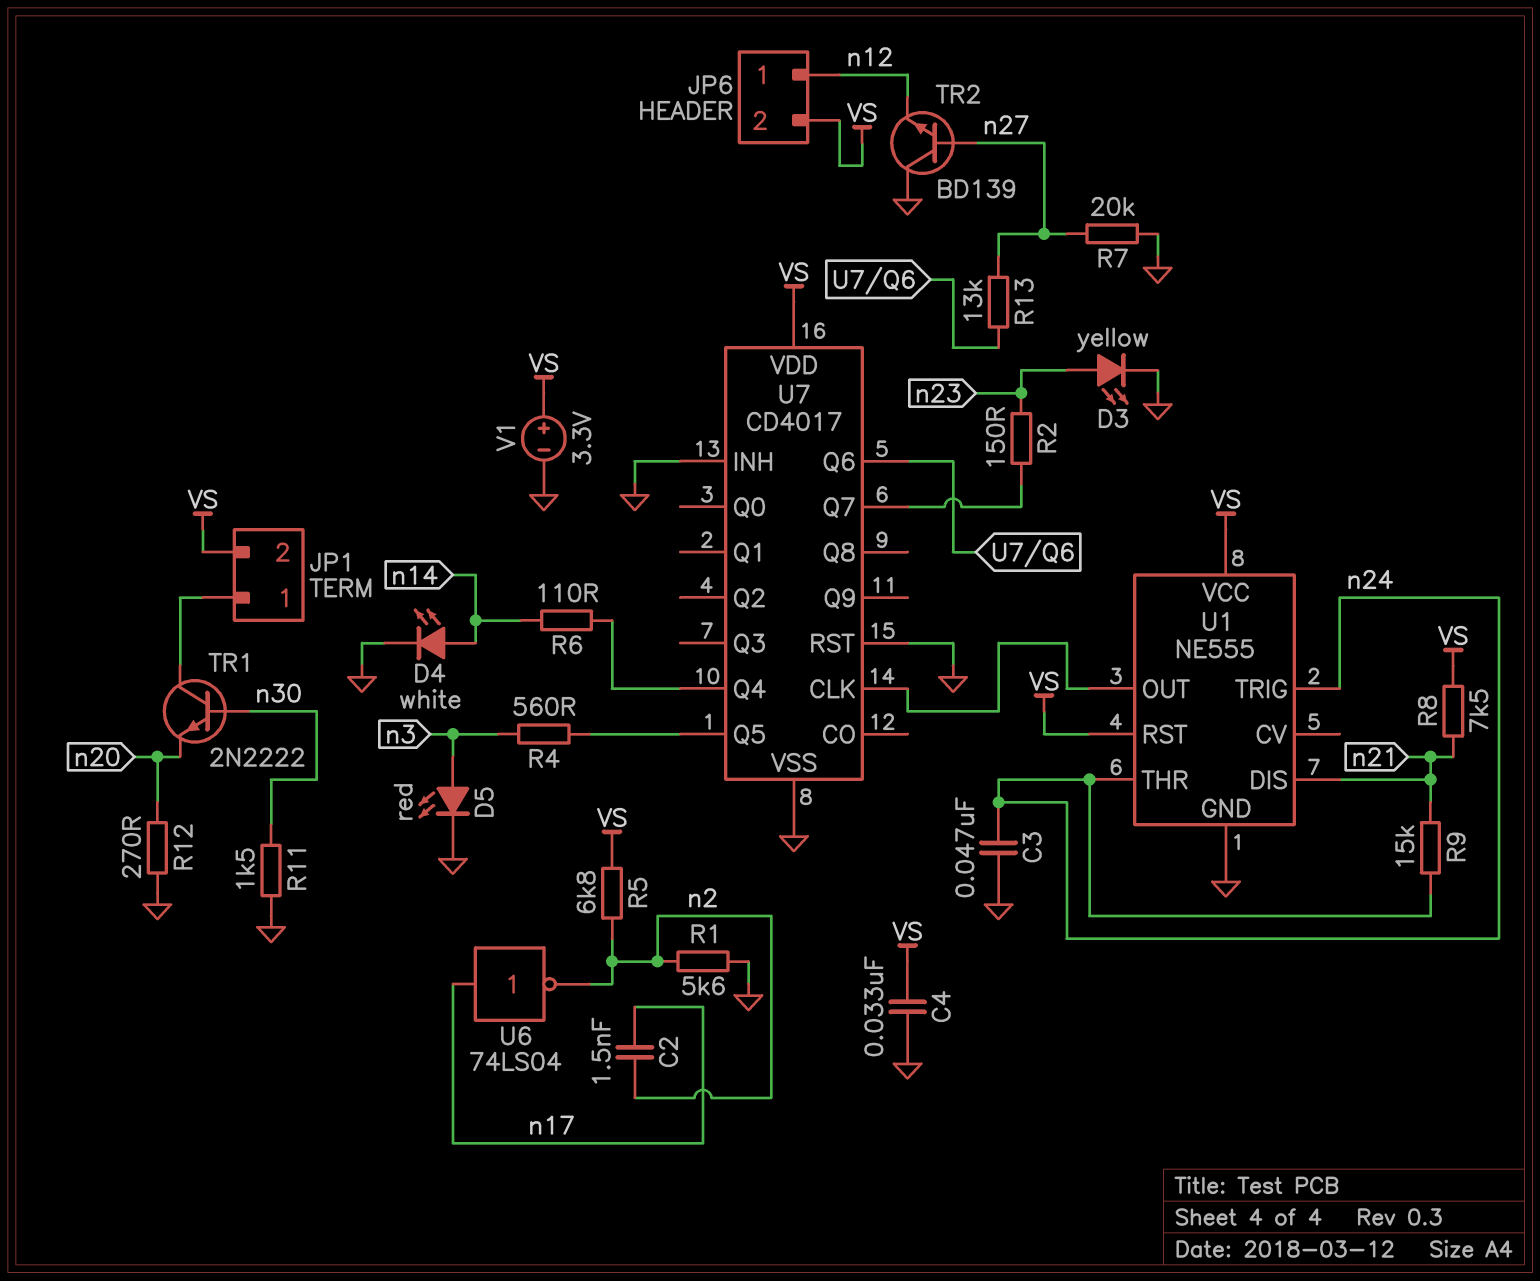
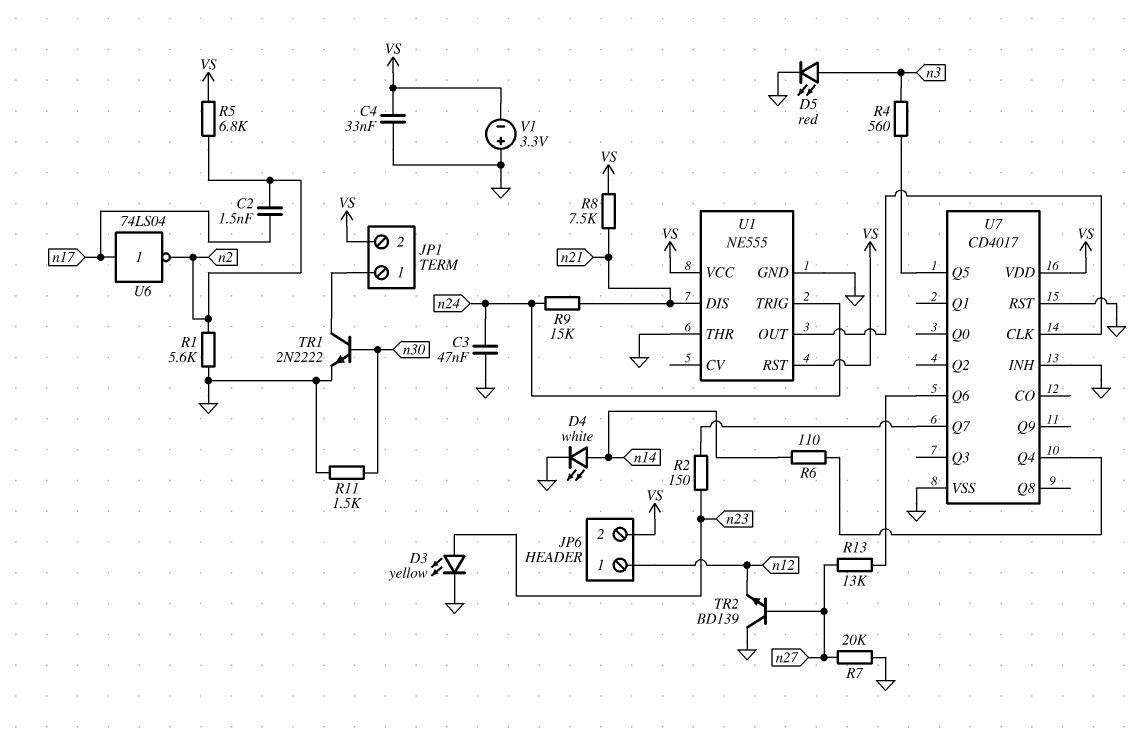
R12: 270 (GND, n20) -> none
TR1: NPN 2N2222 (B n30, C JP1/1, E n20) -> NPN 2N2222 (B n30, C JP1/1, E GND)
U1 pin THR: n24 -> GND
V1: 3.3V (plus VS, minus GND) -> 3.3V (plus GND, minus VS)

